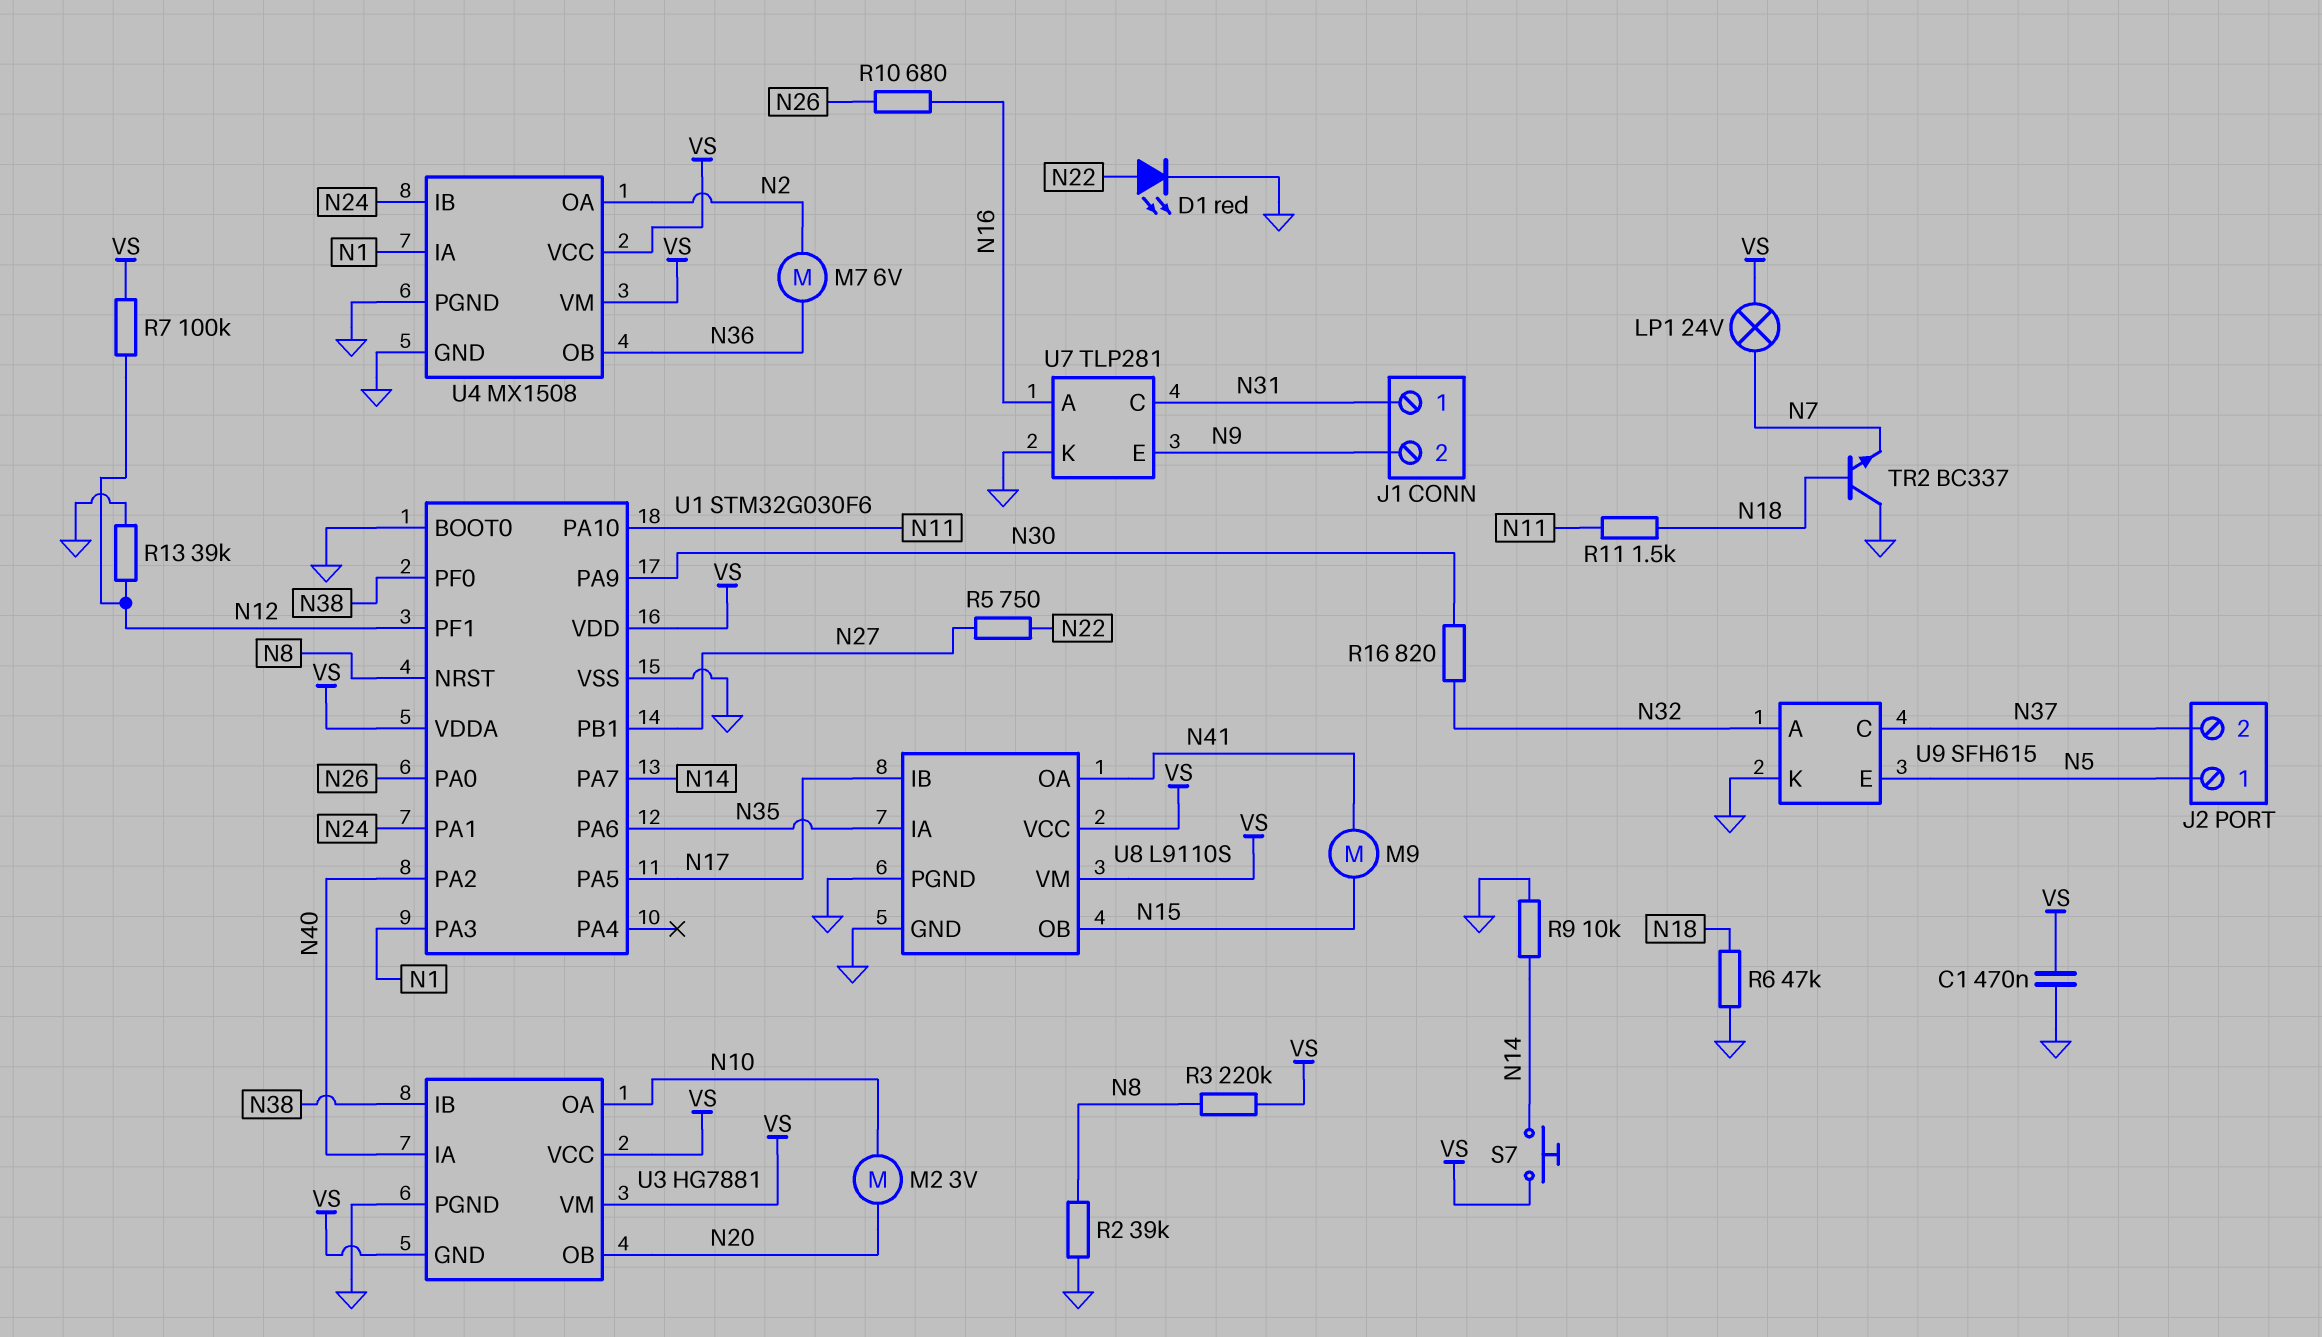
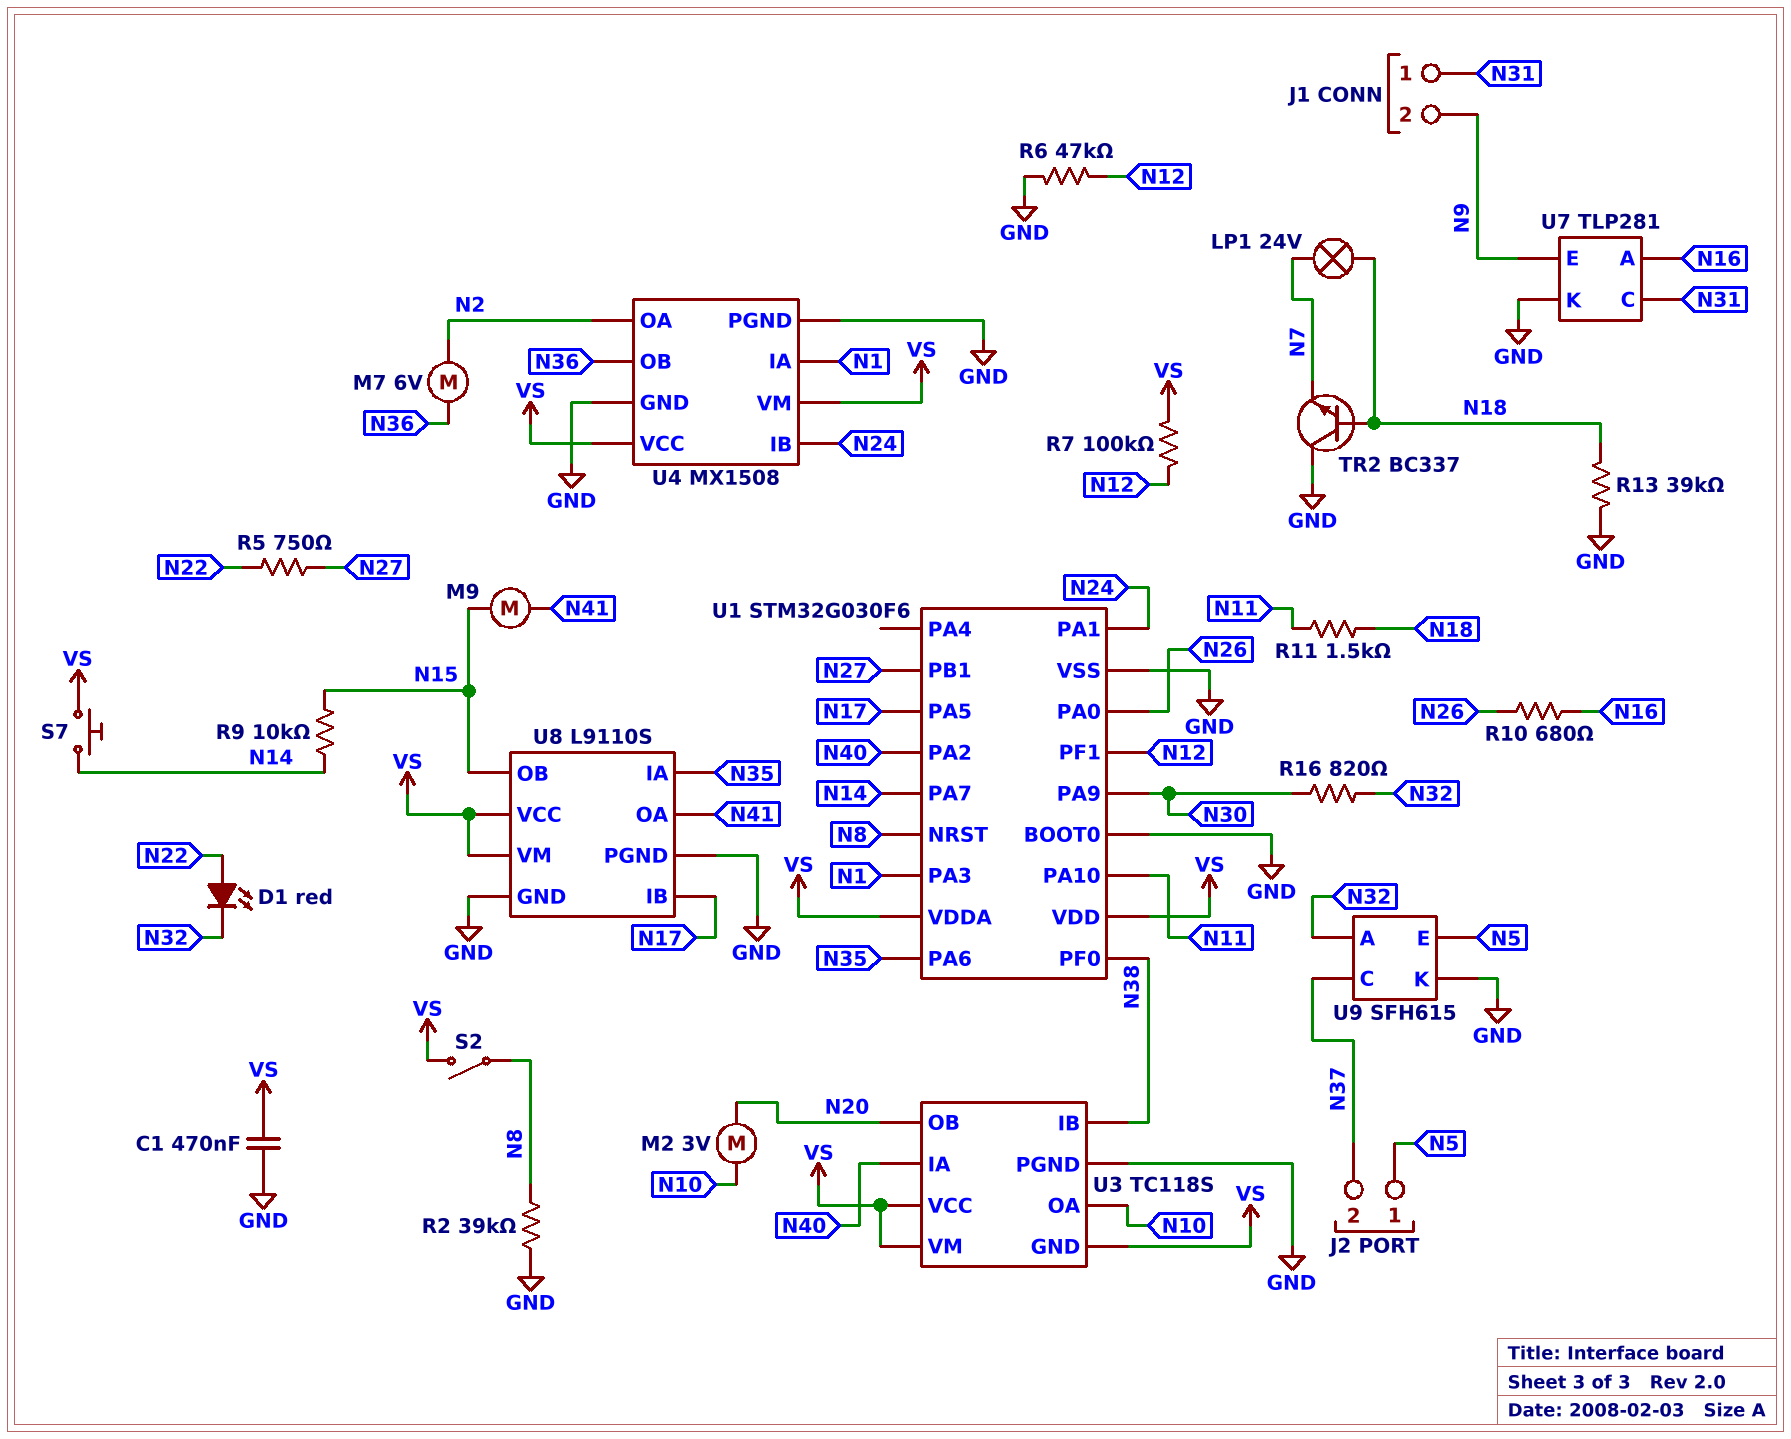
D1: LED red (A N22, K GND) -> LED red (A N22, K N32)
LP1: lamp 24V (N7, VS) -> lamp 24V (N7, N18)
R3: 220k (N8, VS) -> none
R6: 47k (GND, N18) -> 47k (GND, N12)
R9: 10k (GND, N14) -> 10k (N14, N15)
R13: 39k (GND, N12) -> 39k (GND, N18)
S2: none -> switch (N8, VS)
U3: HG7881 -> TC118S

